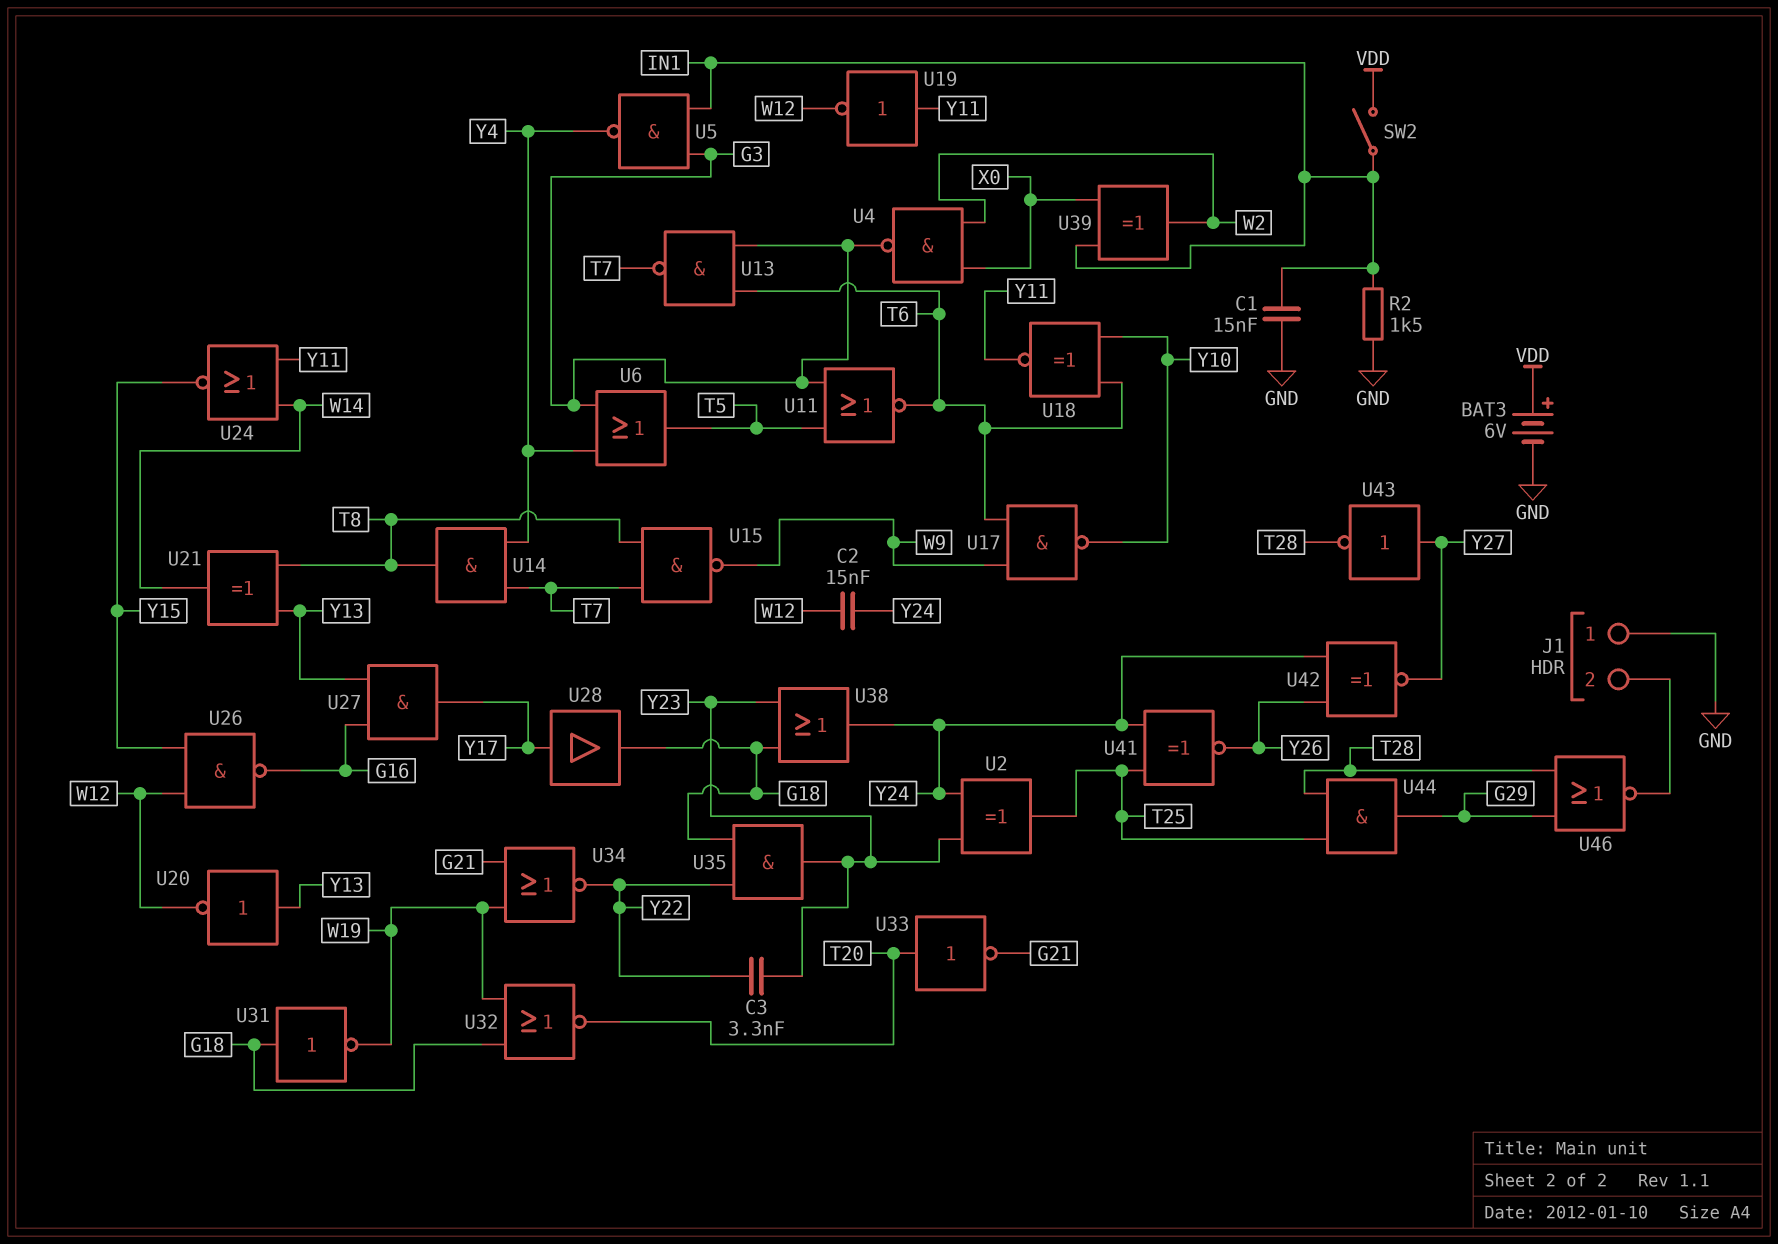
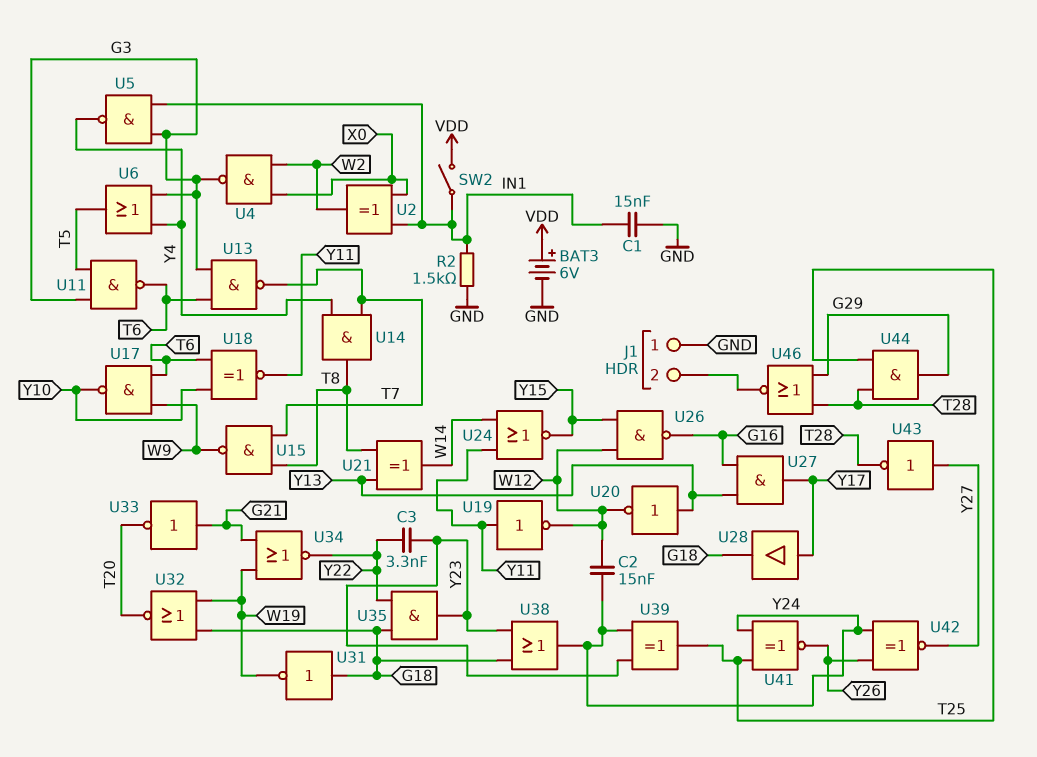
U2: XOR (in Y23, in Y24, out T25) -> XOR (in IN1, in X0, out W2)
U11: NOR (in G3, in T5, out T6) -> NAND (in G3, in T5, out T6)
U33: NOT (in T20, out G21) -> NOT (in G21, out T20)
U39: XOR (in IN1, in X0, out W2) -> XOR (in Y23, in Y24, out T25)

